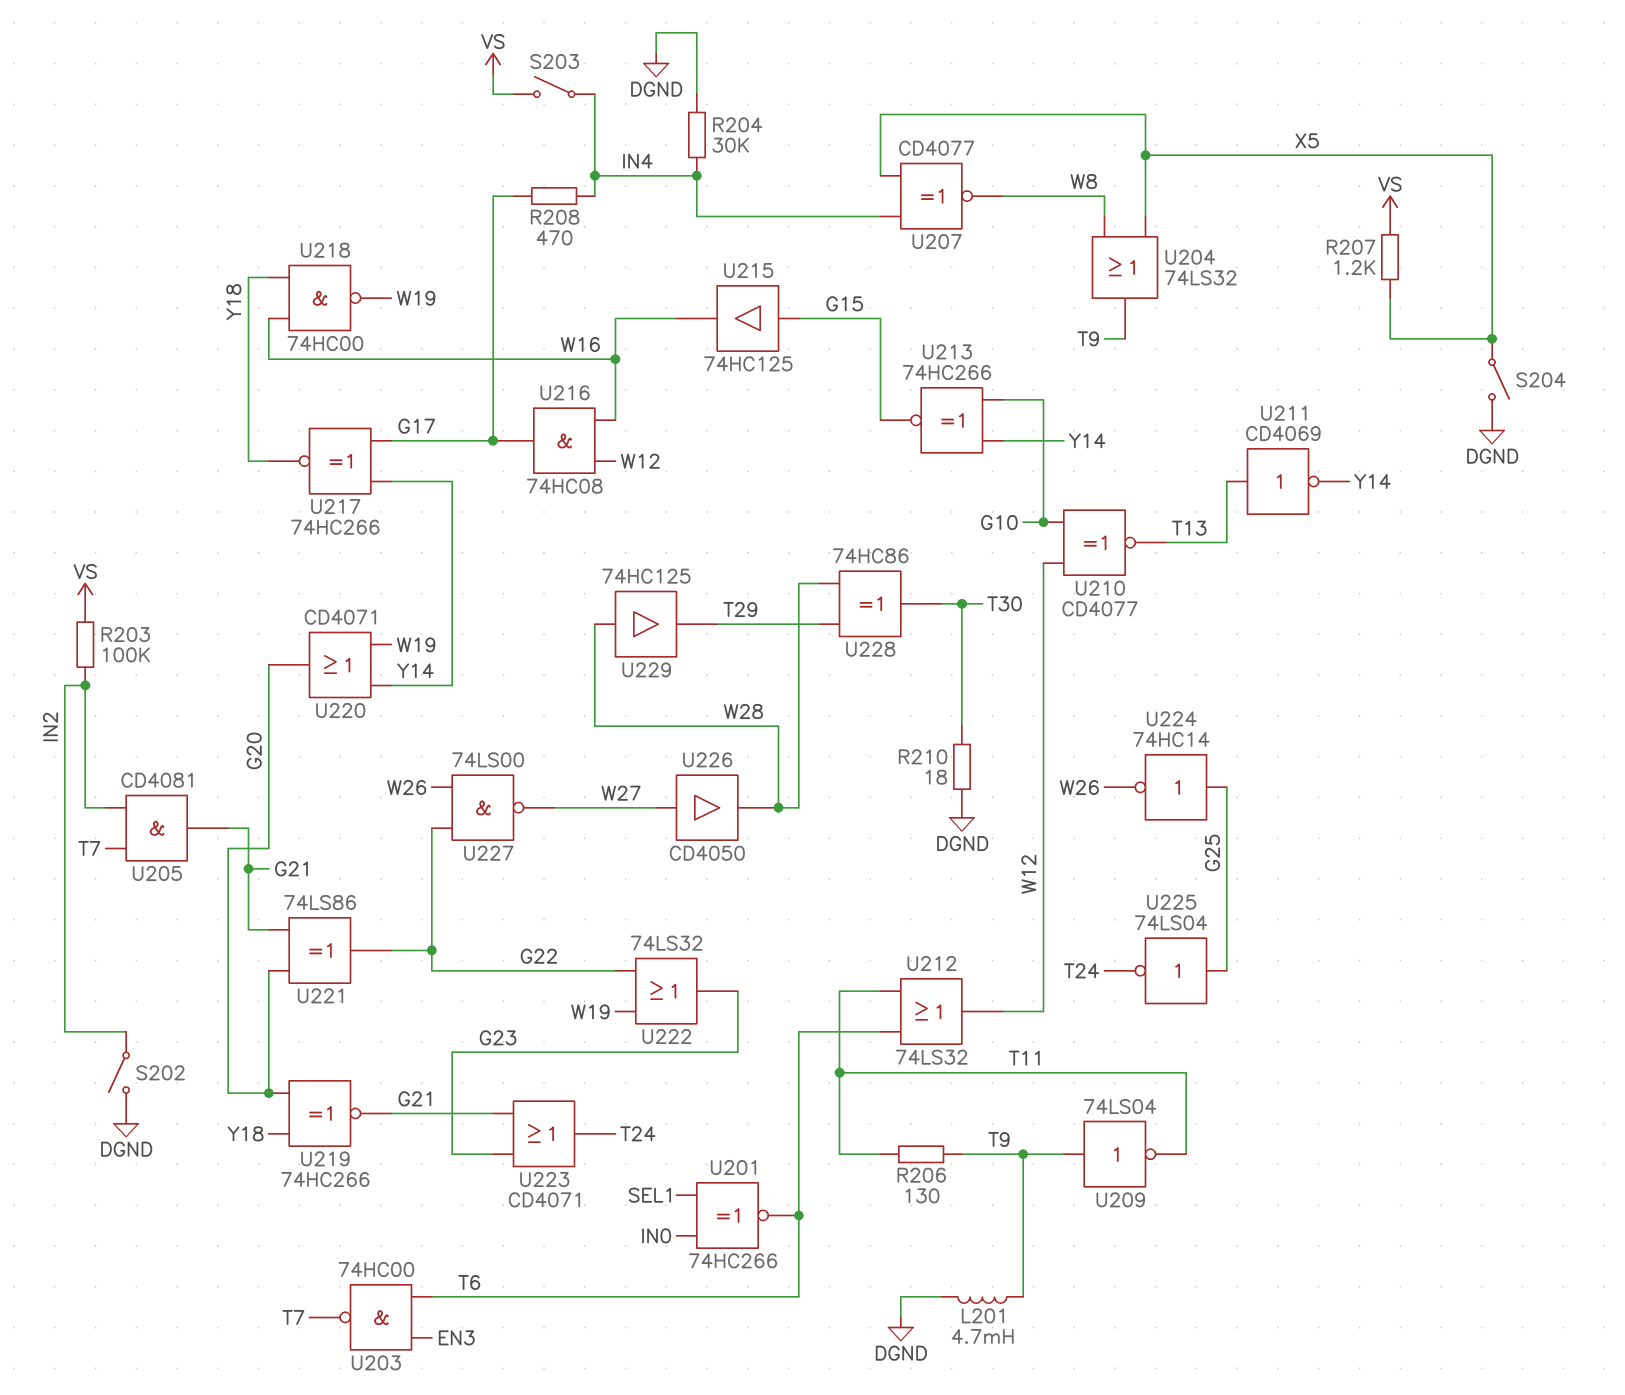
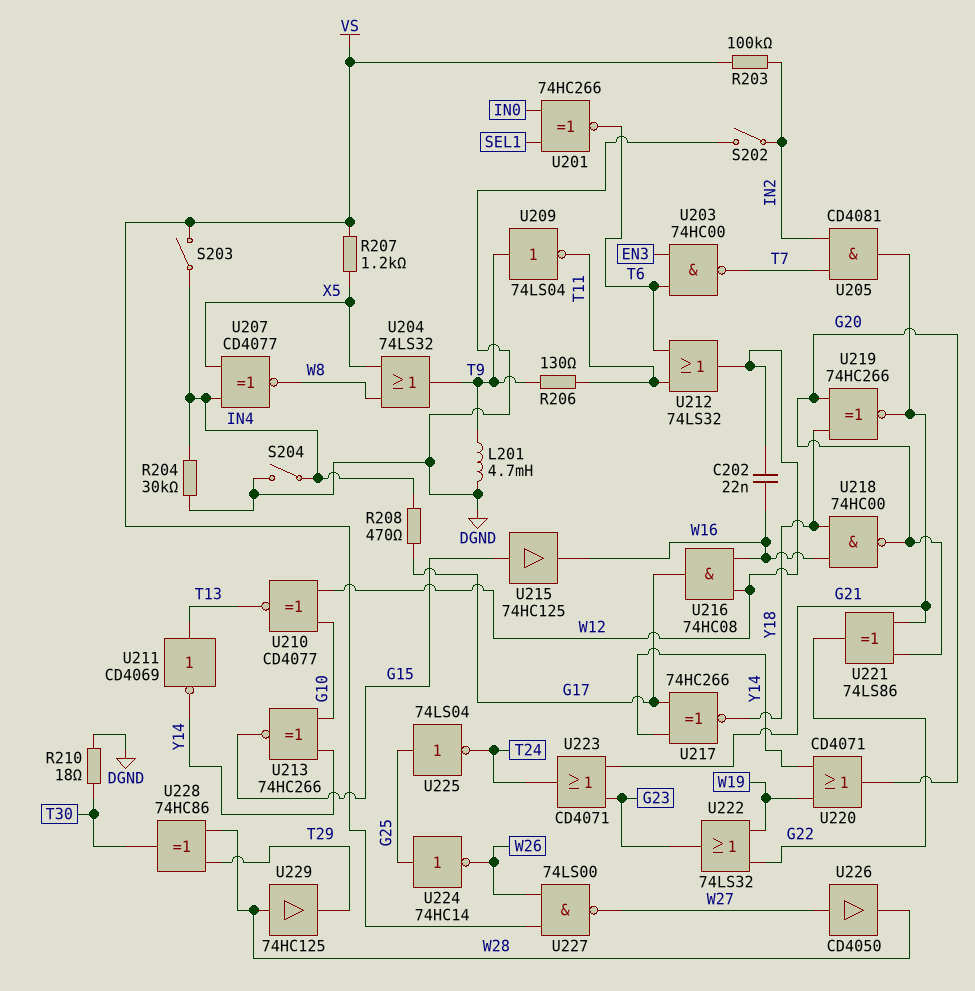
C202: none -> 22nF (W12, W16)
S204: switch (DGND, X5) -> switch (DGND, IN4)
U218: NAND 74HC00 (in W16, in Y18, out W19) -> NAND 74HC00 (in W16, in Y18, out G20)
U227: NAND 74LS00 (in G22, in W26, out W27) -> NAND 74LS00 (in VS, in W26, out W27)

